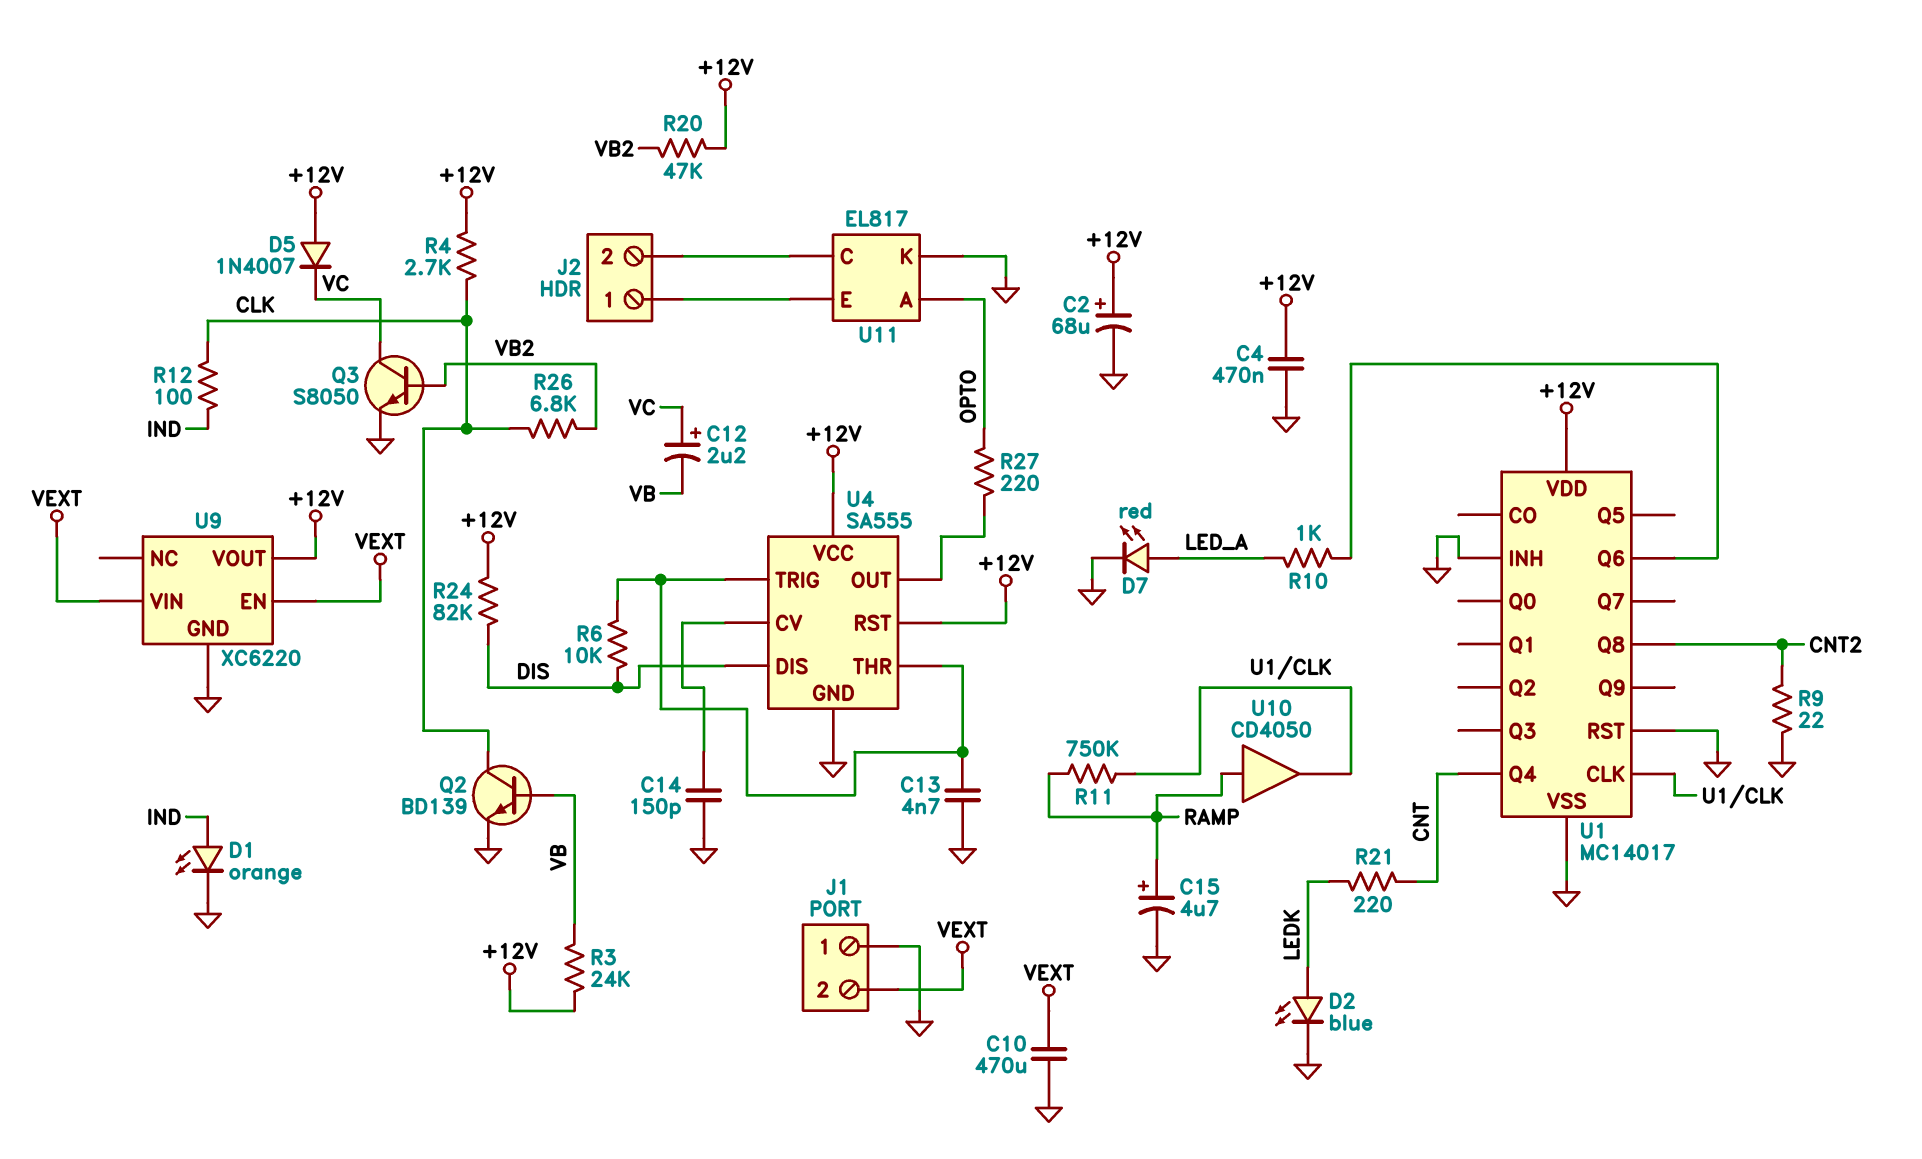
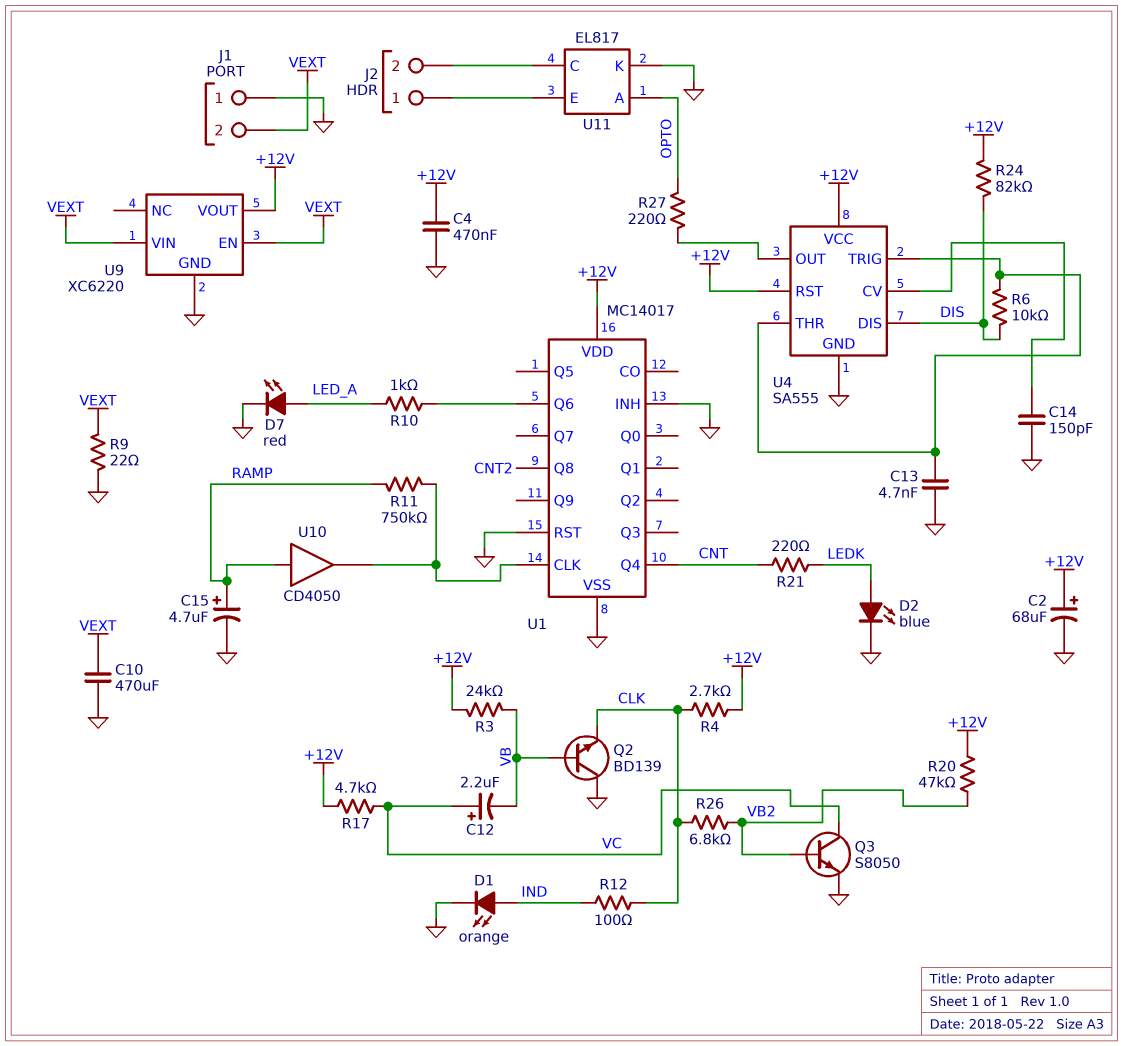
D5: diode 1N4007 (A +12V, K VC) -> none
Q2: NPN BD139 (B VB, C CLK, E GND) -> NPN BD139 (B VB, C GND, E CLK)
R9: 22 (CNT2, GND) -> 22 (GND, VEXT)
R17: none -> 4.7k (+12V, VC)

